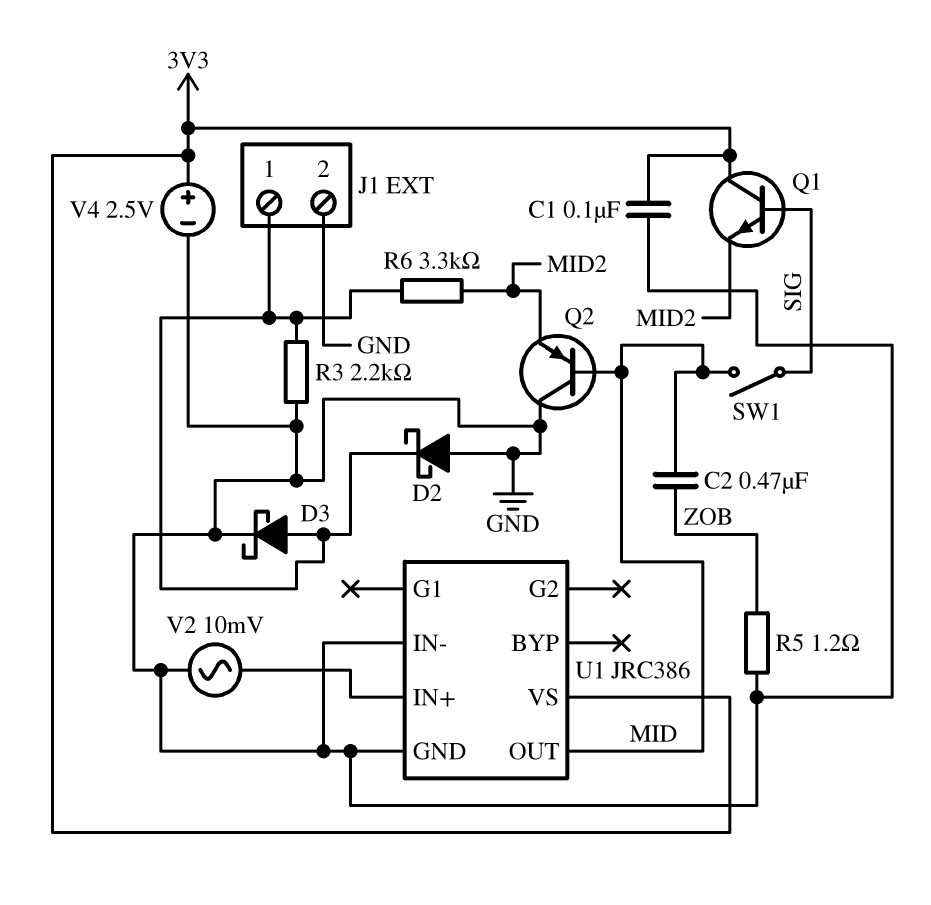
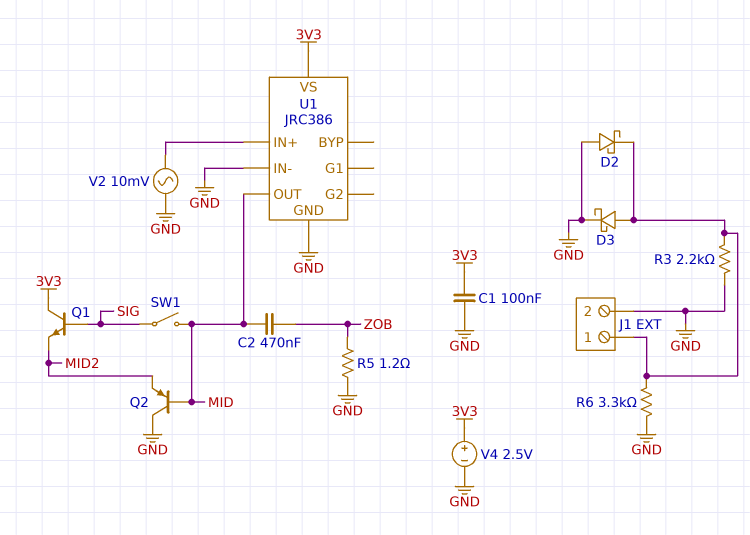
R6: 3.3k (J1/1, MID2) -> 3.3k (GND, J1/1)

